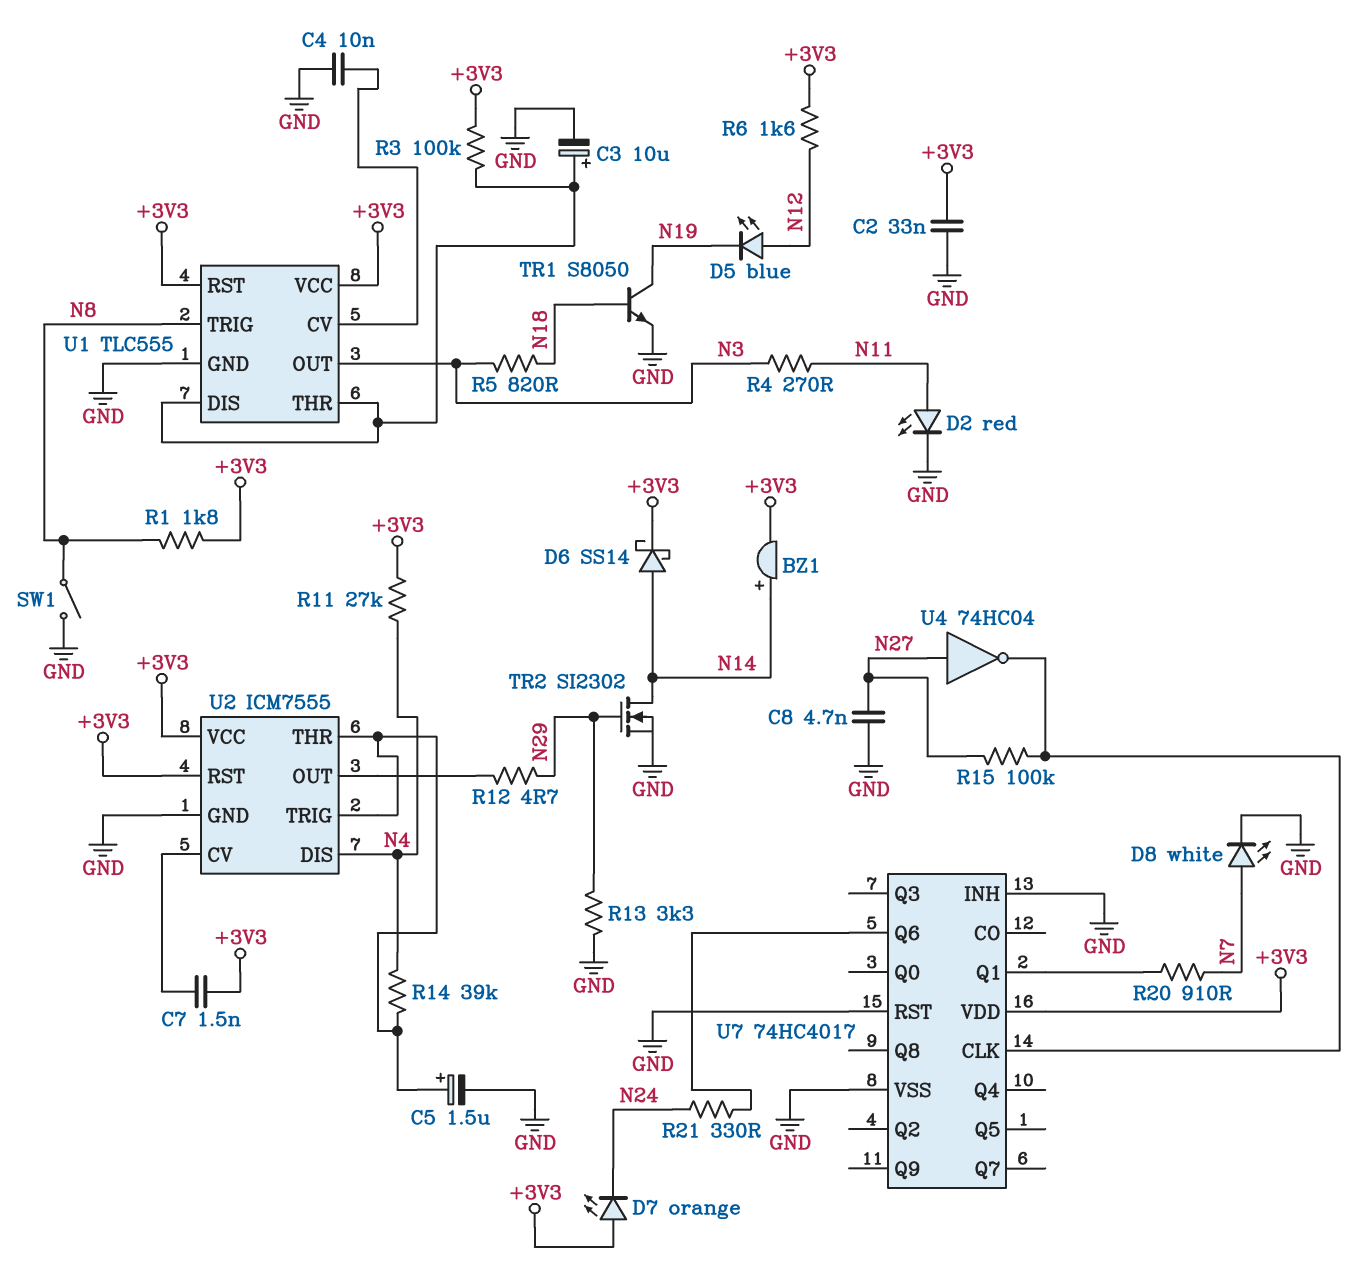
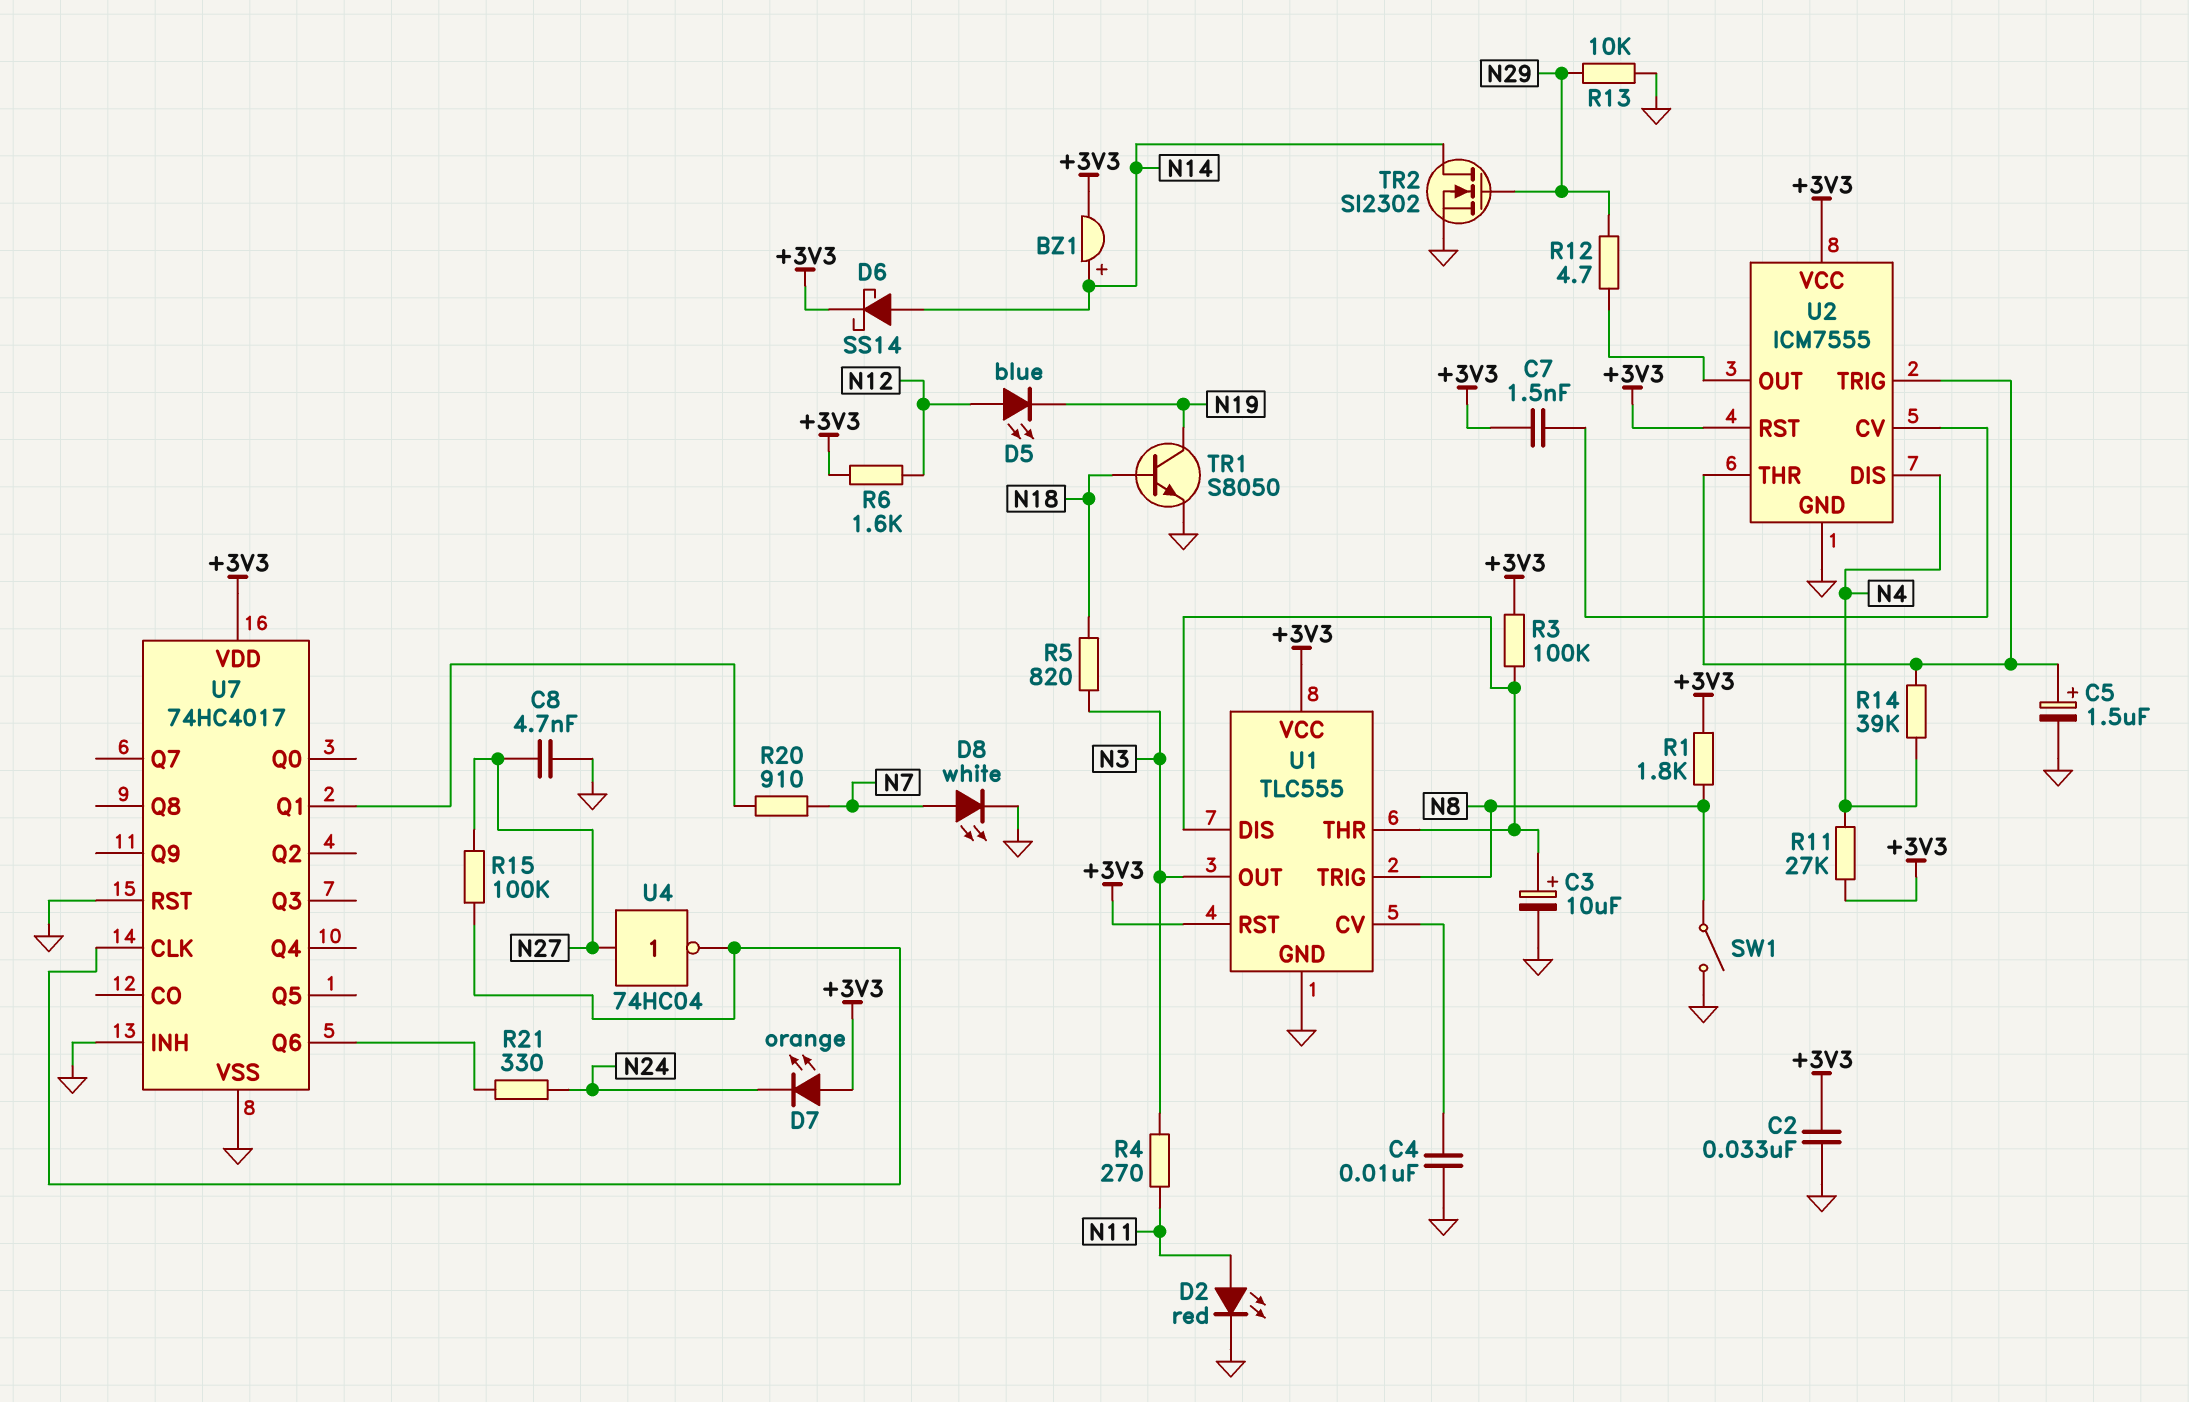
R13: 3.3k (GND, N29) -> 10k (GND, N29)

